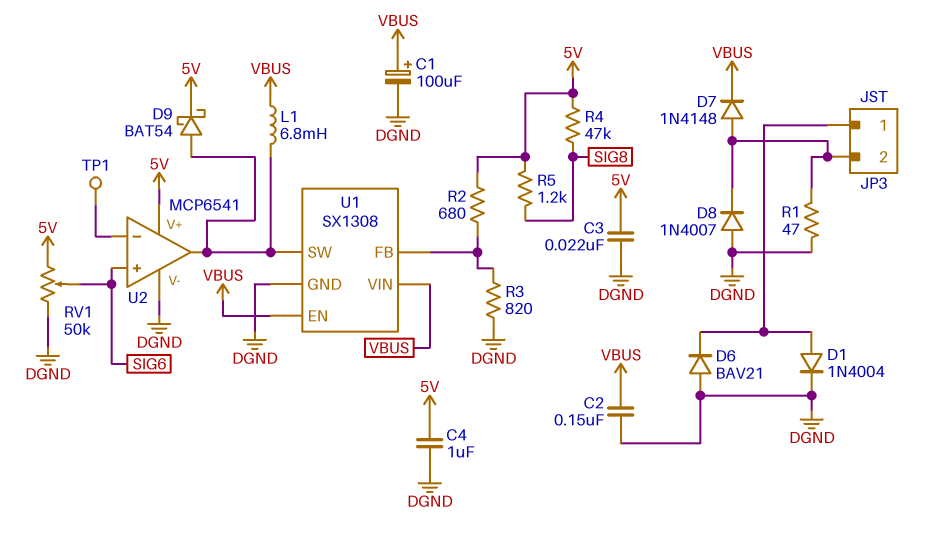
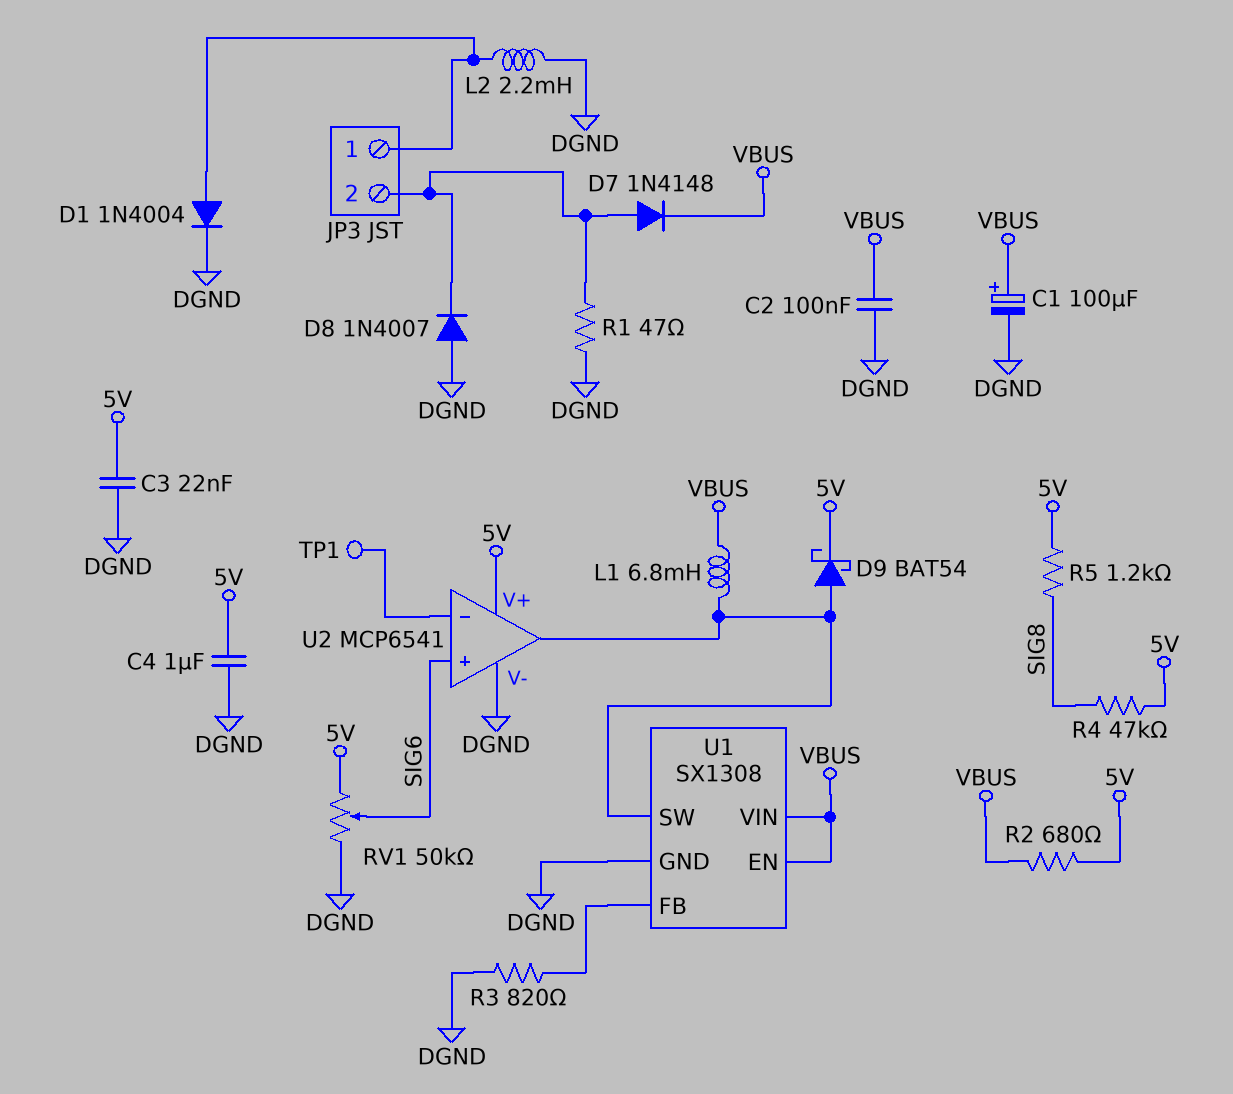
C2: 150nF (DGND, VBUS) -> 100nF (DGND, VBUS)
D6: diode BAV21 (A DGND, K JP3/1) -> none
L2: none -> 2.2mH (DGND, JP3/1)
R2: 680 (5V, U1/FB) -> 680 (5V, VBUS)

